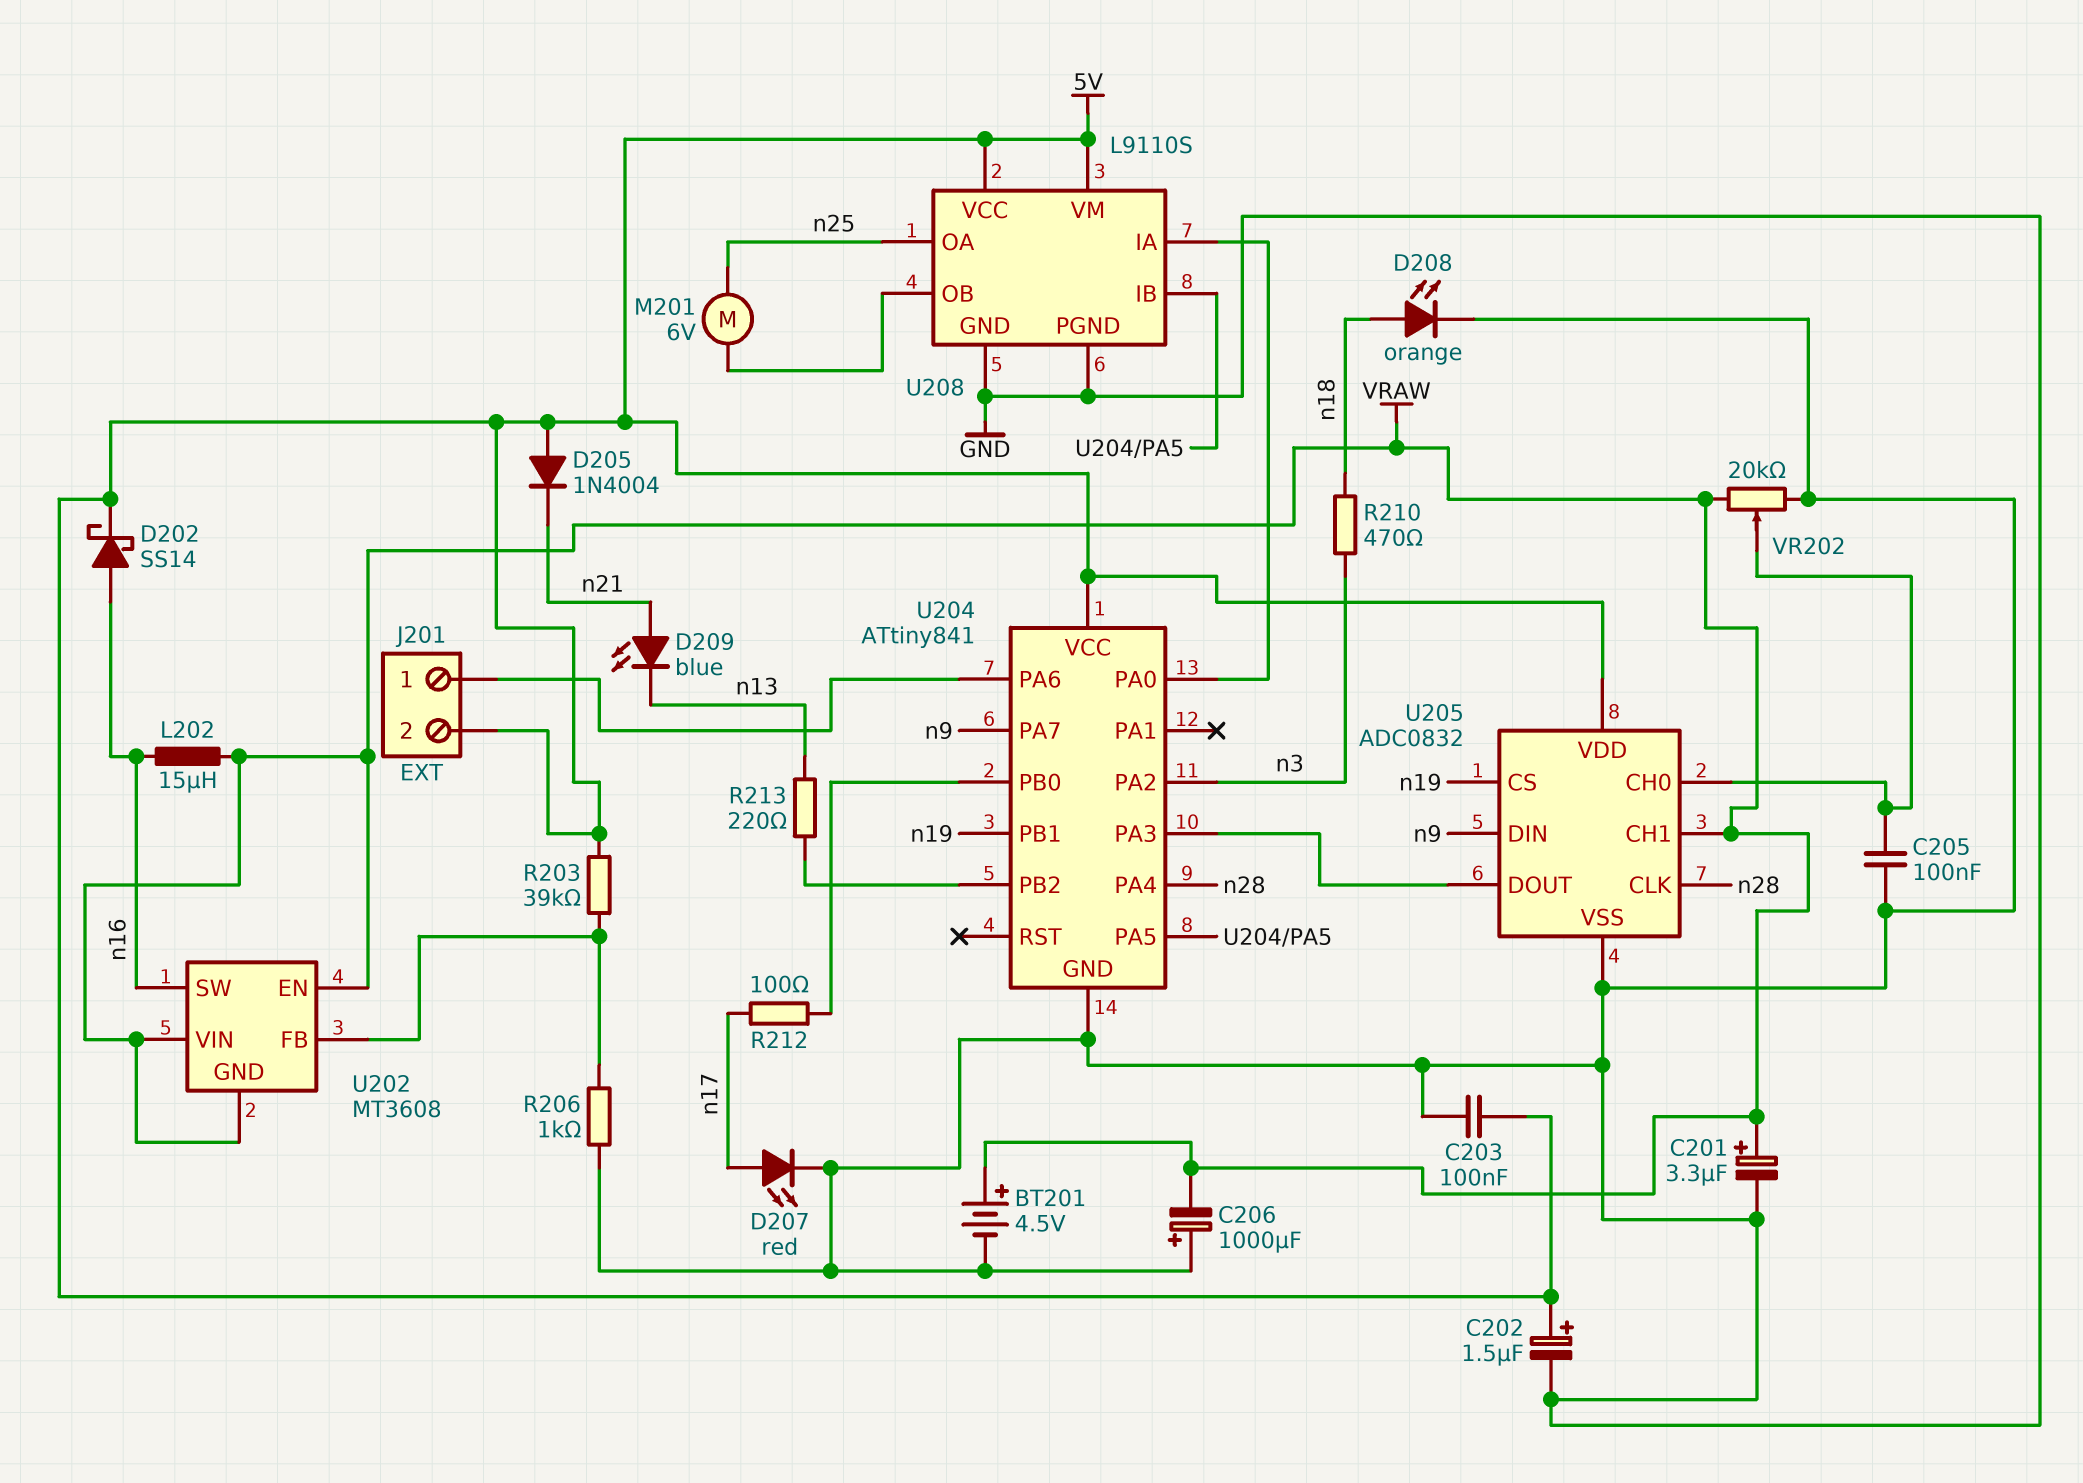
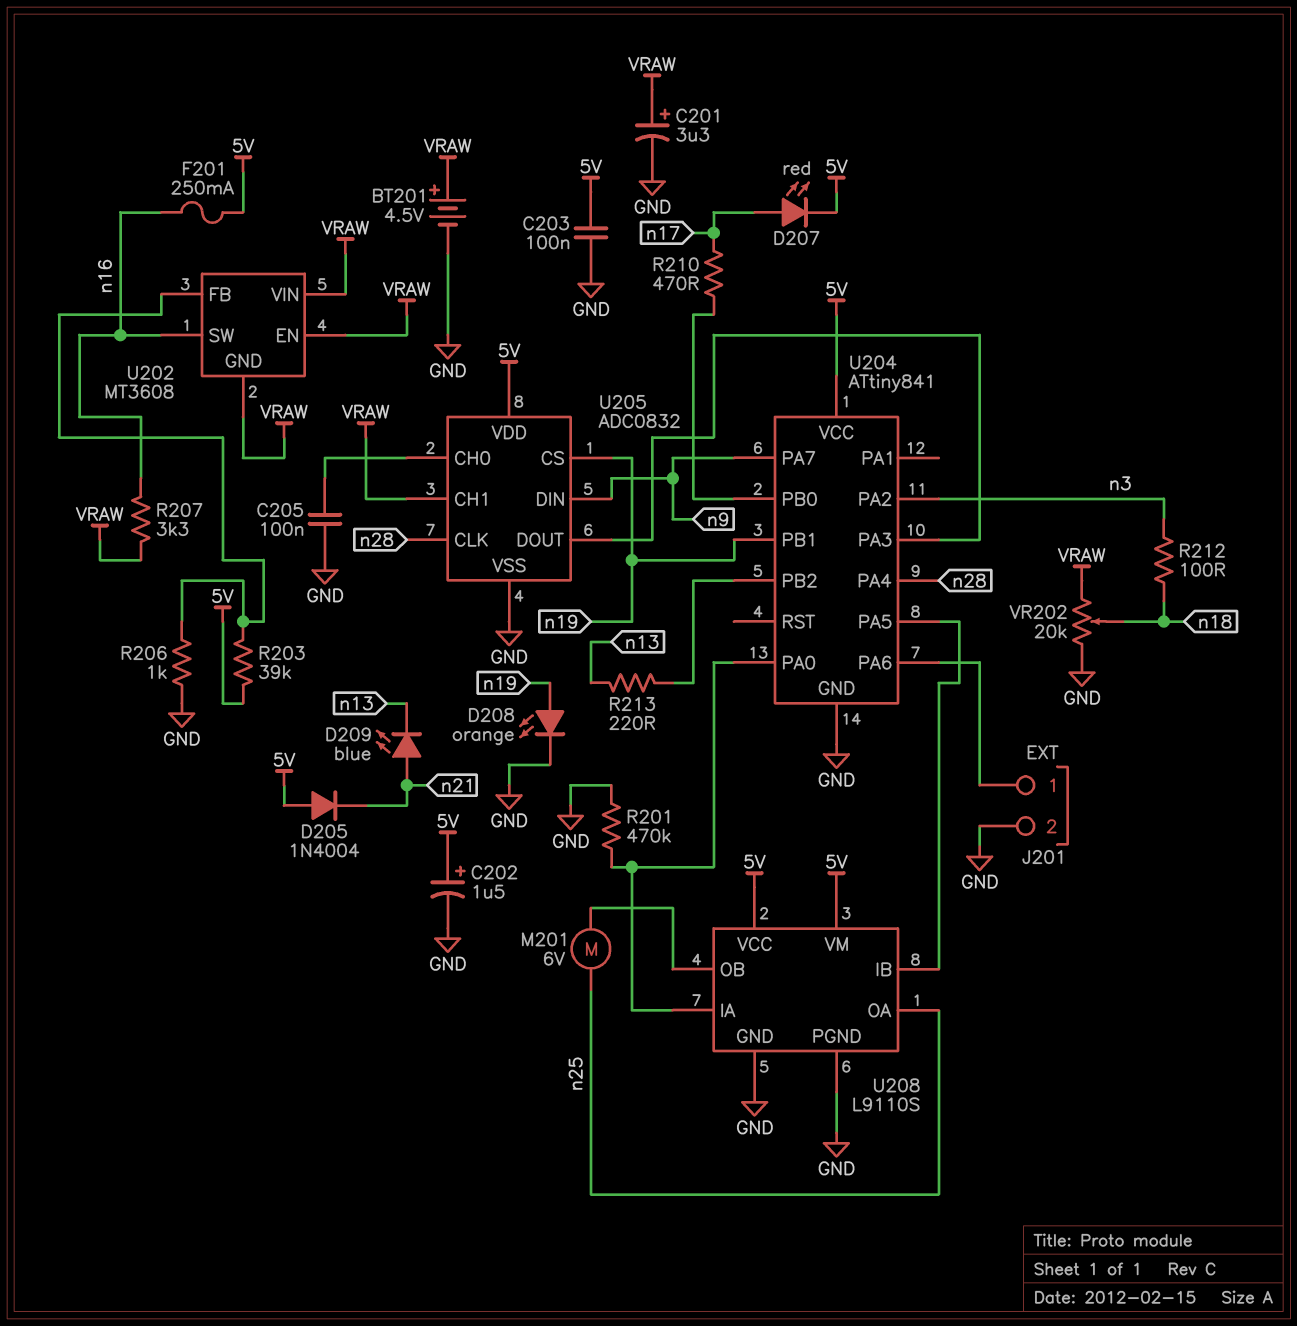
C206: 1000uF (plus GND, minus VRAW) -> none
D202: schottky SS14 (A n16, K 5V) -> none
D207: LED red (A n17, K GND) -> LED red (A n17, K 5V)
D208: LED orange (A n18, K GND) -> LED orange (A n19, K GND)
F201: none -> 250mA (5V, n16)
J201 pin 2: 5V -> GND
L202: 15uH (VRAW, n16) -> none
R201: none -> 470k (GND, U204/PA0)
R207: none -> 3.3k (VRAW, n16)
R210: 470 (n3, n18) -> 470 (U204/PB0, n17)
R212: 100 (U204/PB0, n17) -> 100 (n3, n18)
VR202: 20k (GND, VRAW, wiper U205/CH0) -> 20k (GND, VRAW, wiper n18)

